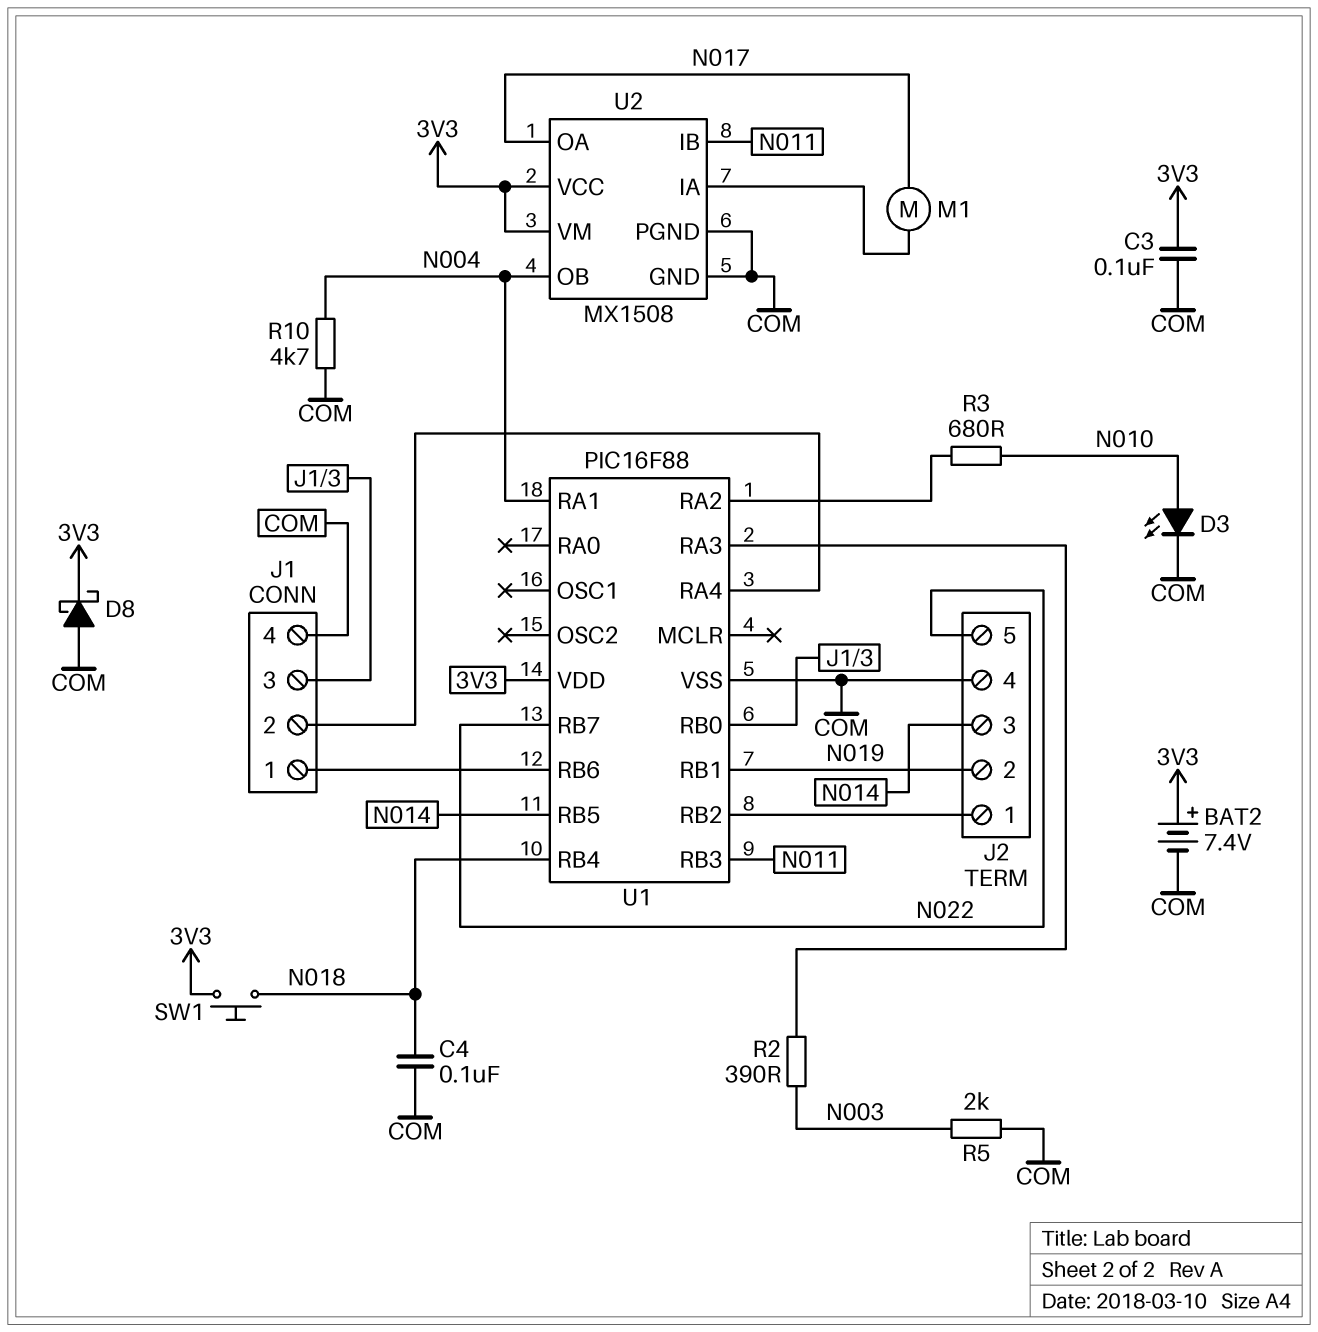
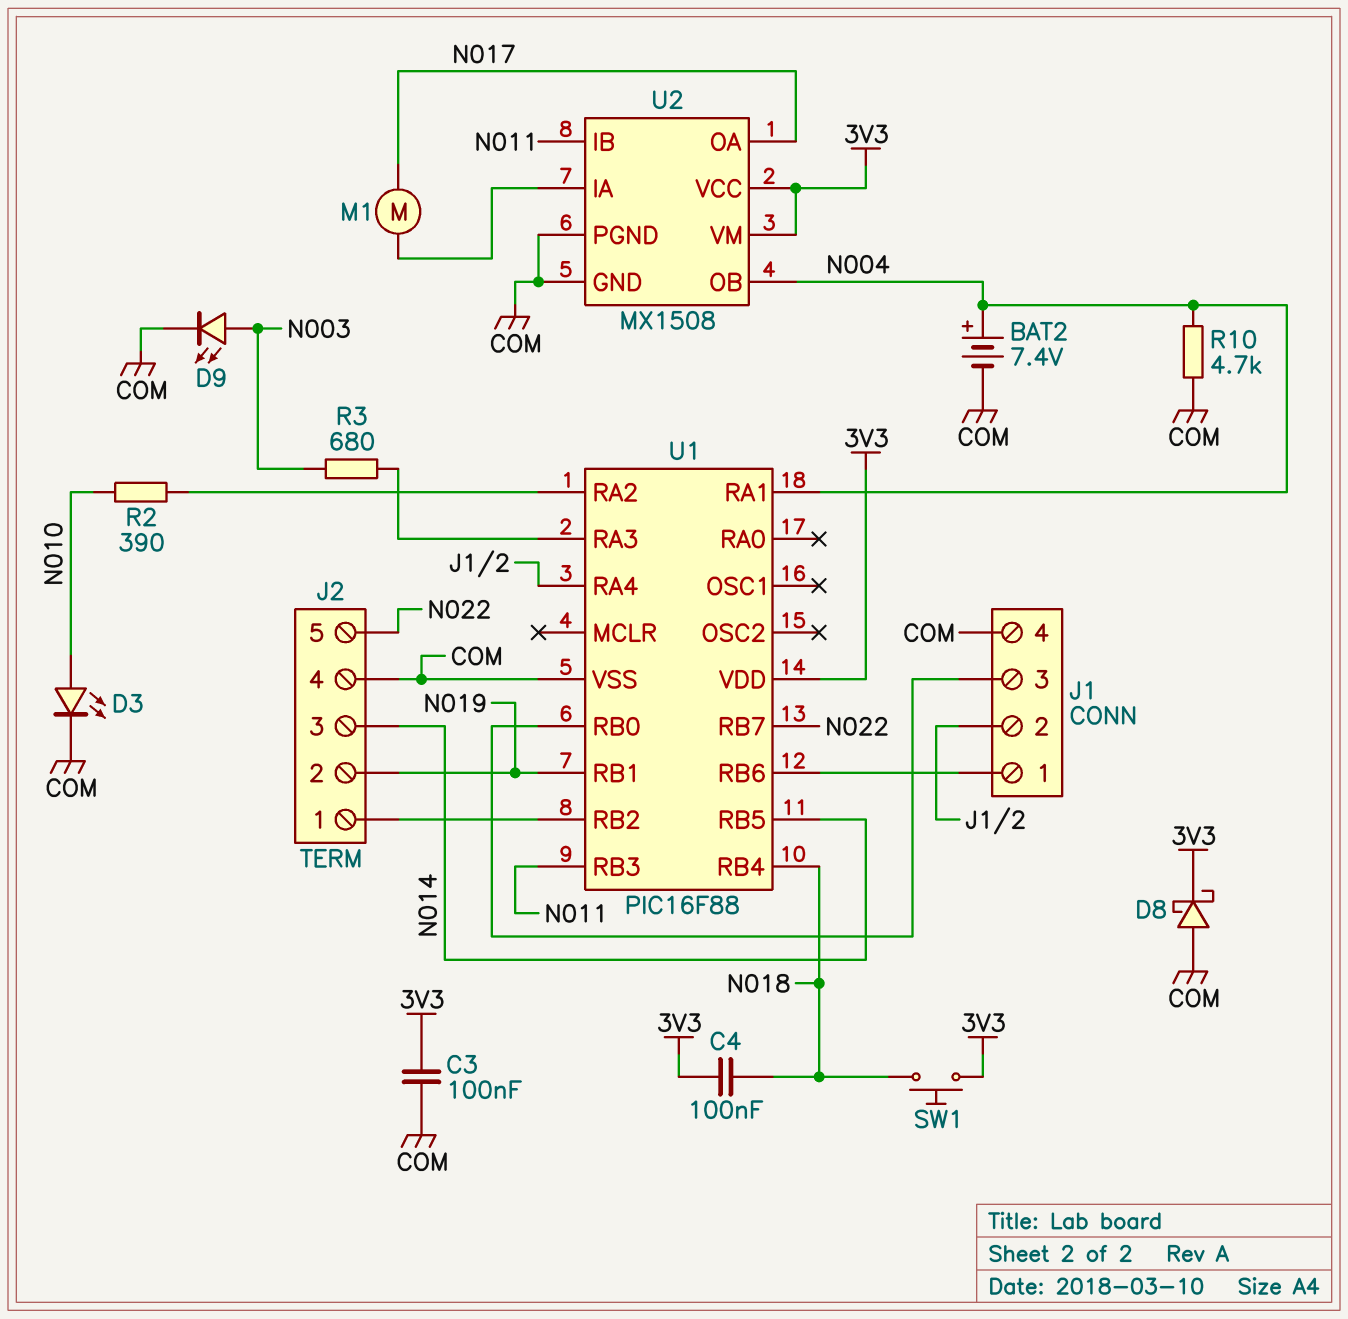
BAT2: 7.4V (plus 3V3, minus COM) -> 7.4V (plus N004, minus COM)
C4: 100nF (COM, N018) -> 100nF (3V3, N018)
D9: none -> LED (A N003, K COM)
R2: 390 (N003, U1/RA3) -> 390 (N010, U1/RA2)
R3: 680 (N010, U1/RA2) -> 680 (N003, U1/RA3)
R5: 2k (COM, N003) -> none

